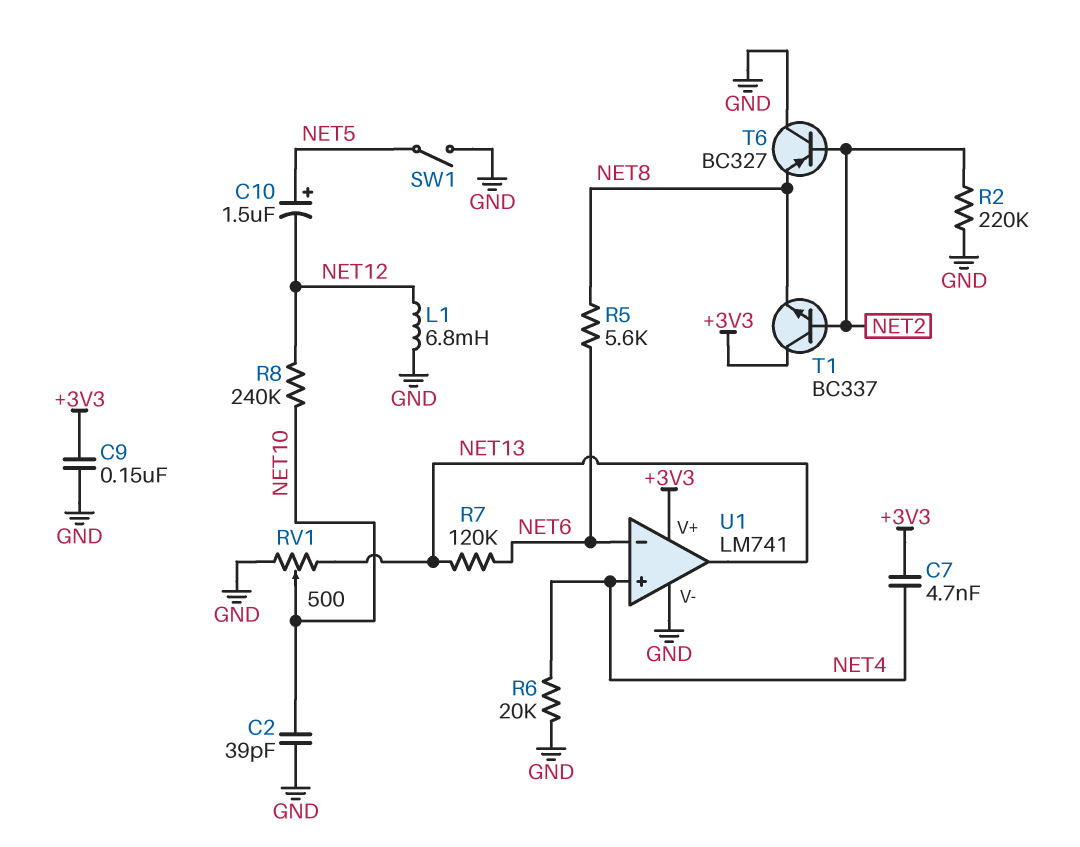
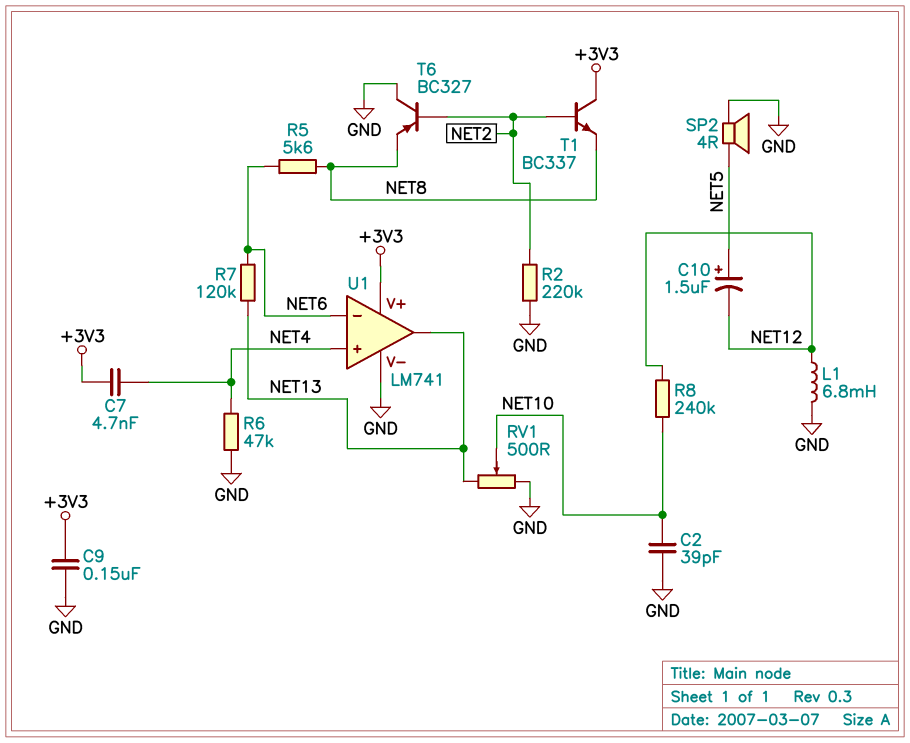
R6: 20k (GND, NET4) -> 47k (GND, NET4)
SP2: none -> speaker 4R (GND, NET5)
SW1: switch (GND, NET5) -> none

